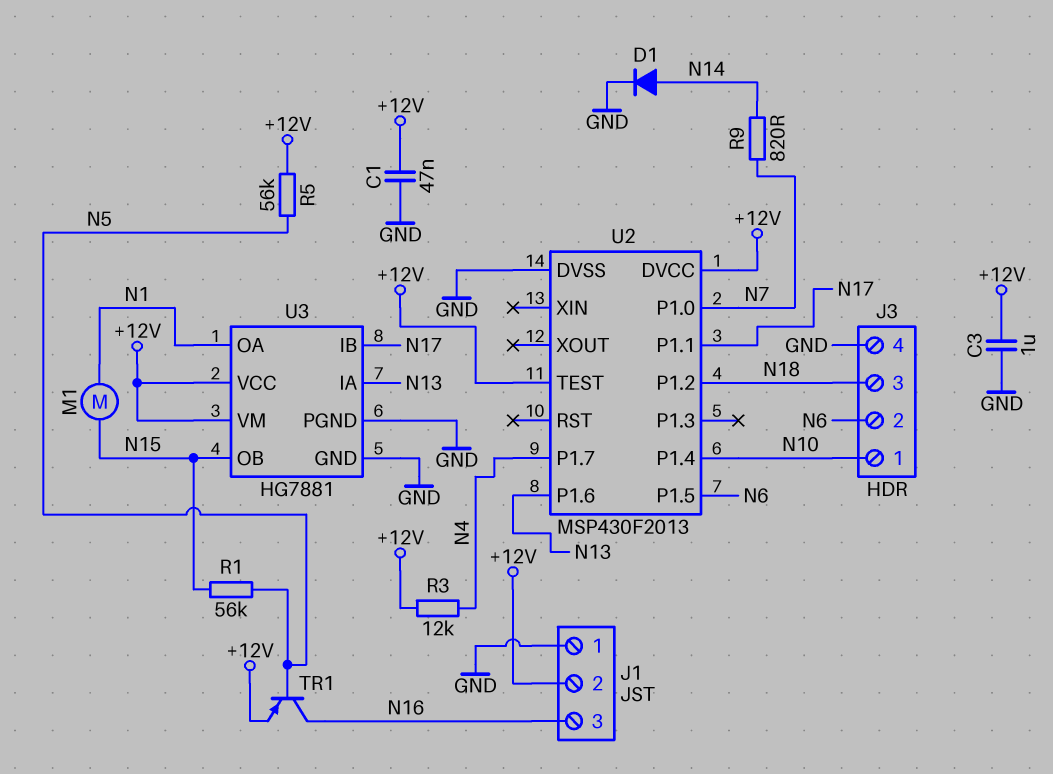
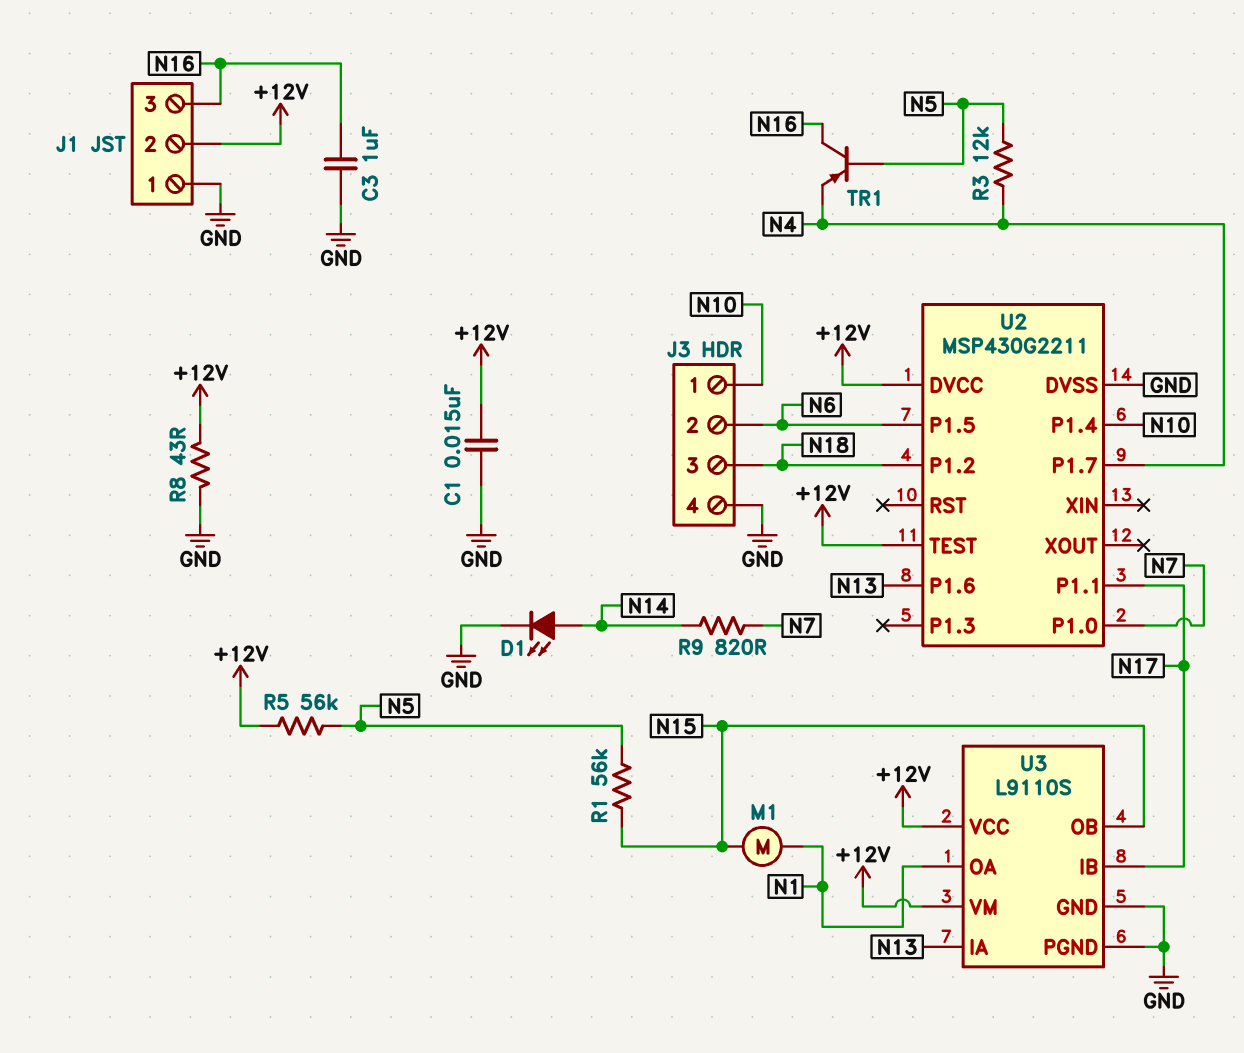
C1: 47nF (+12V, GND) -> 15nF (+12V, GND)
C3: 1uF (+12V, GND) -> 1uF (GND, N16)
D1: diode (A N14, K GND) -> LED (A N14, K GND)
R3: 12k (+12V, N4) -> 12k (N4, N5)
R8: none -> 43 (+12V, GND)
TR1: PNP (B N5, C N16, E +12V) -> PNP (B N5, C N16, E N4)
U2: MSP430F2013 -> MSP430G2211
U3: HG7881 -> L9110S

